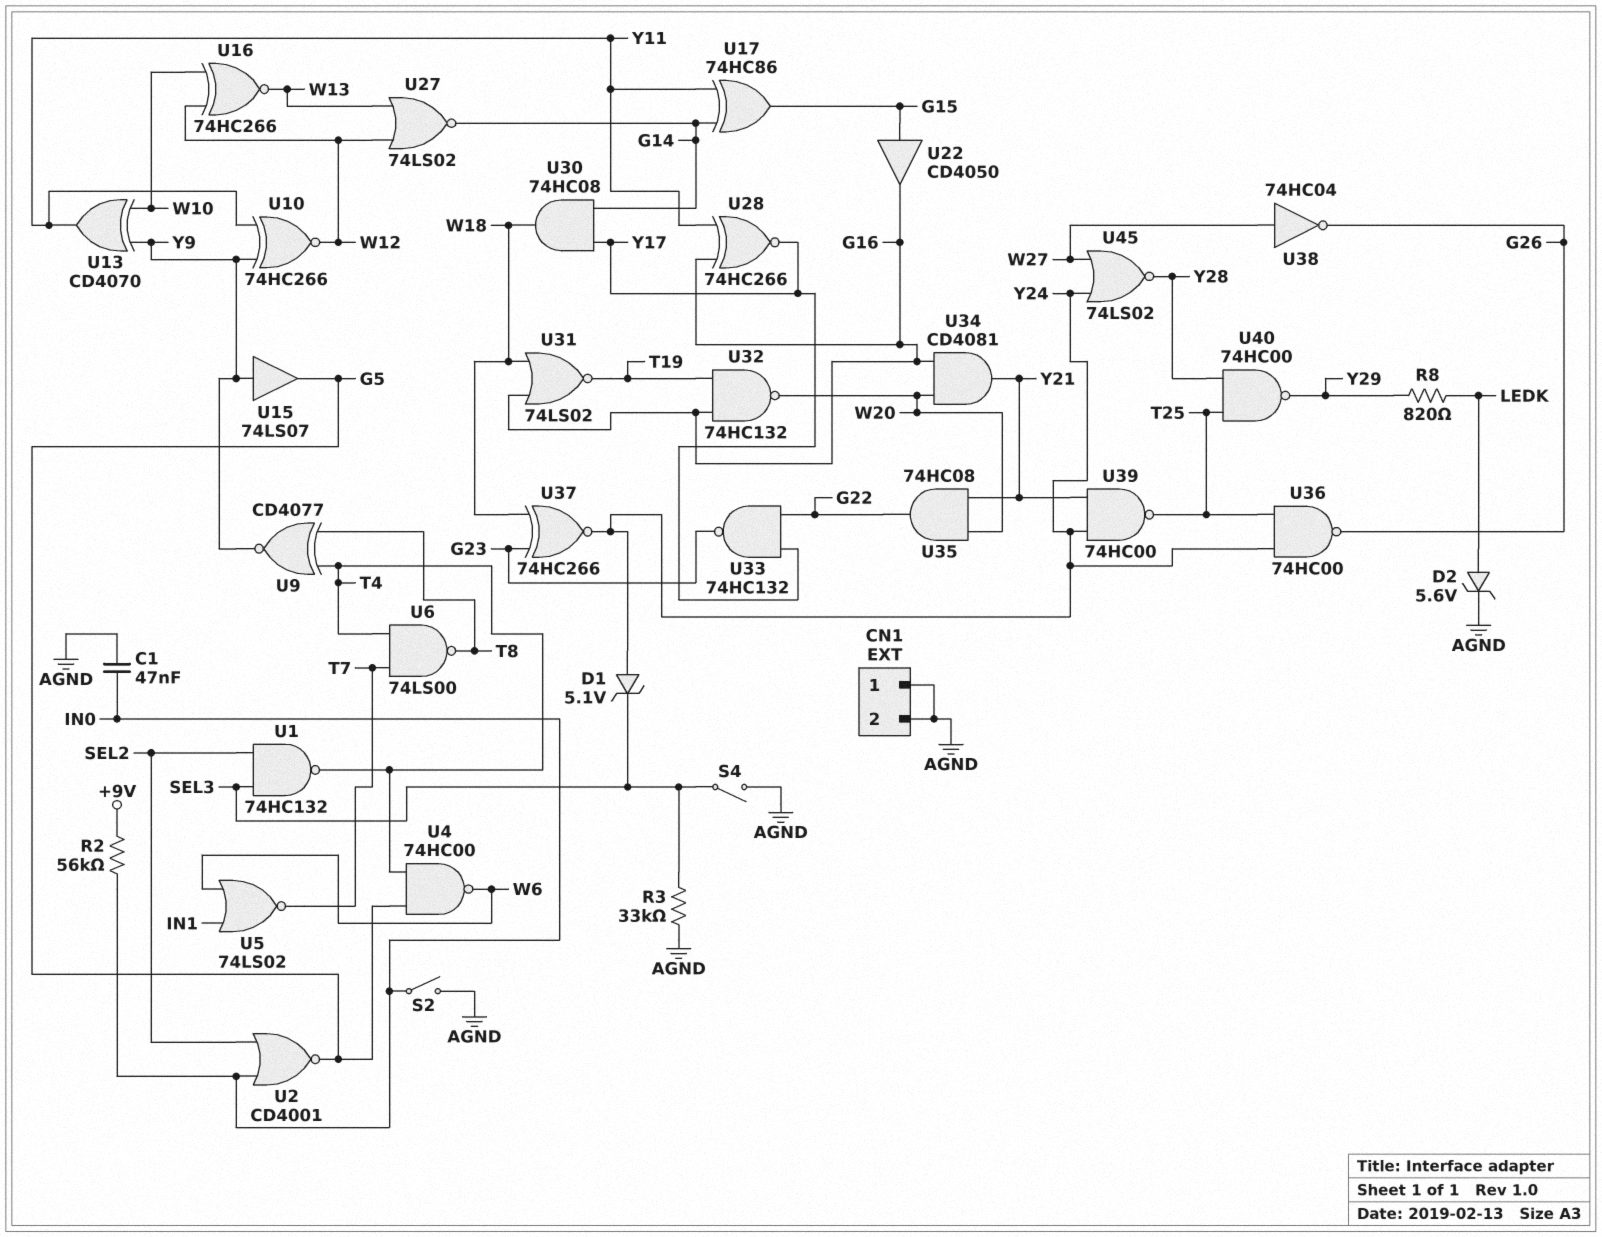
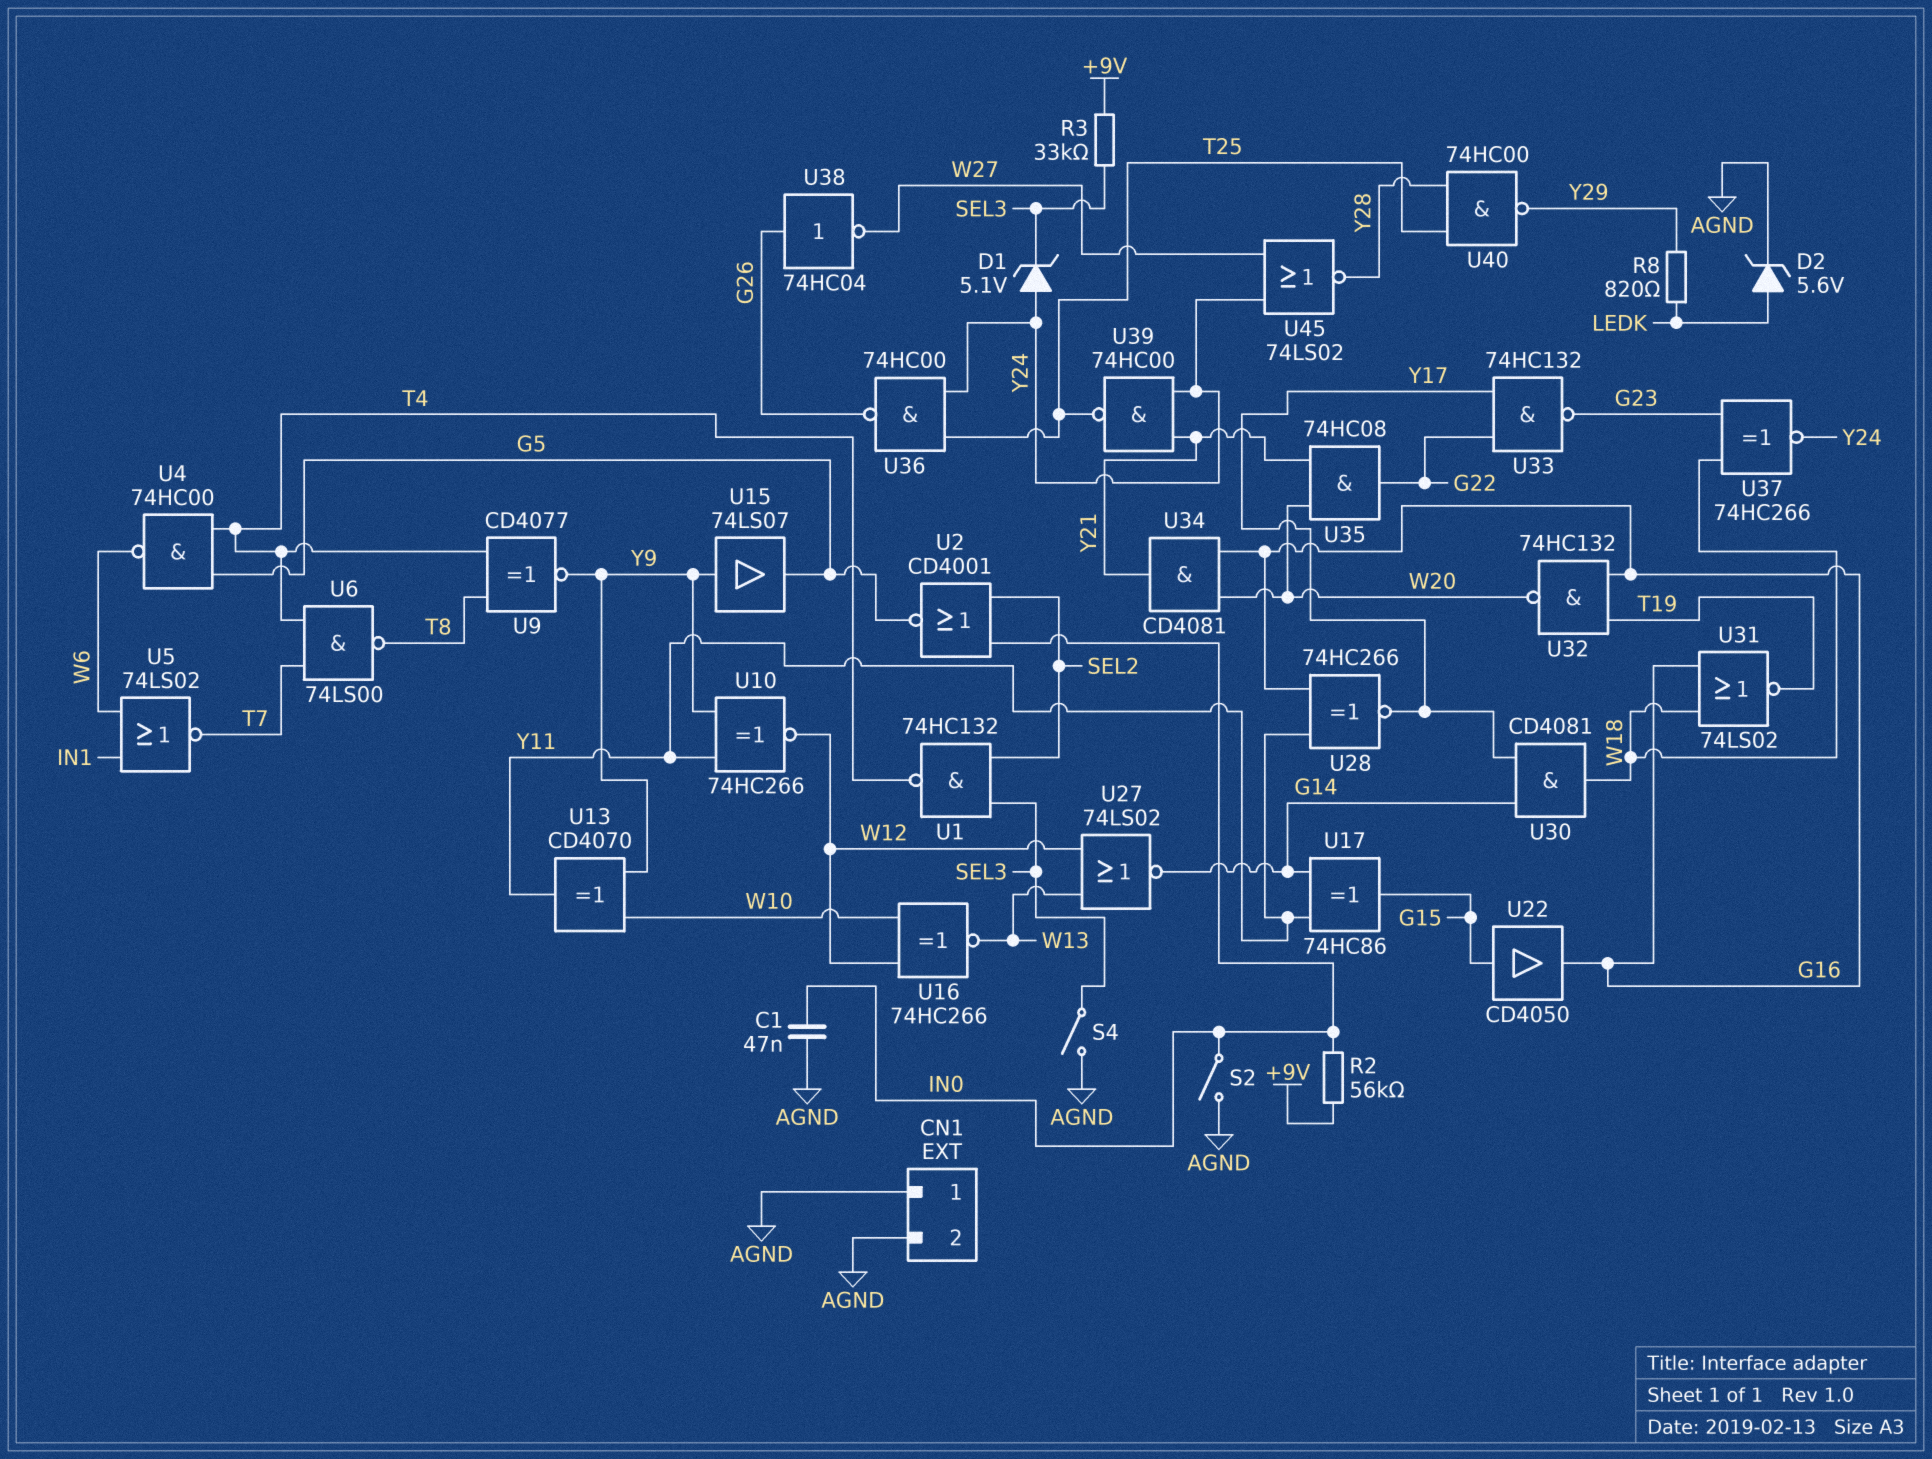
R3: 33k (AGND, SEL3) -> 33k (+9V, SEL3)
U30: AND 74HC08 (in G14, in Y17, out W18) -> AND CD4081 (in G14, in Y17, out W18)
U38: NOT 74HC04 (in W27, out G26) -> NOT 74HC04 (in G26, out W27)

